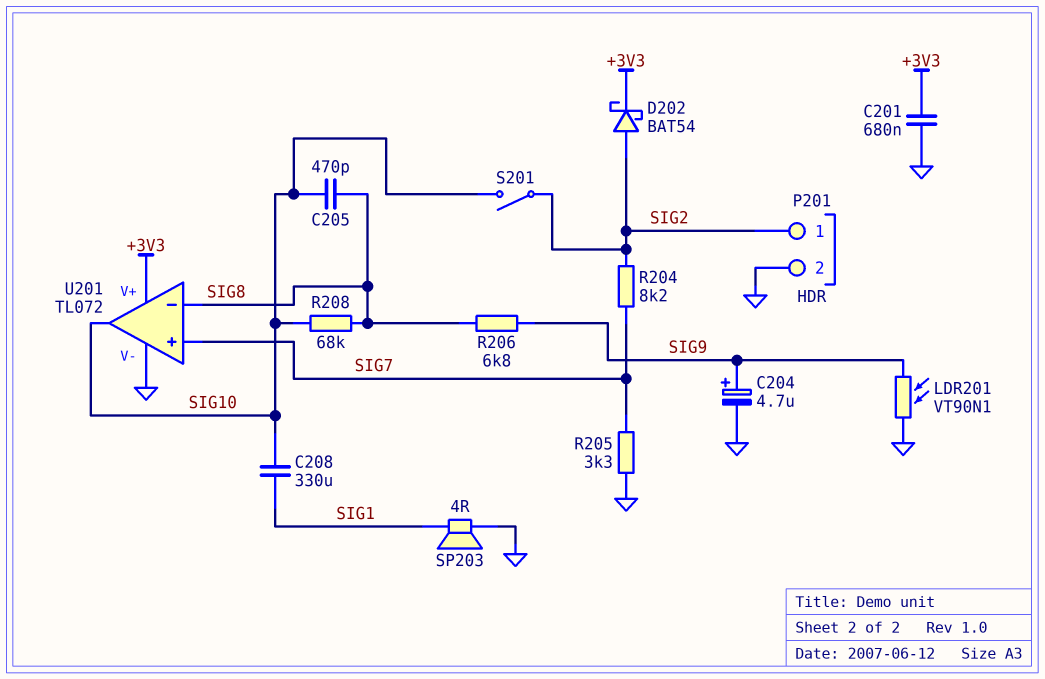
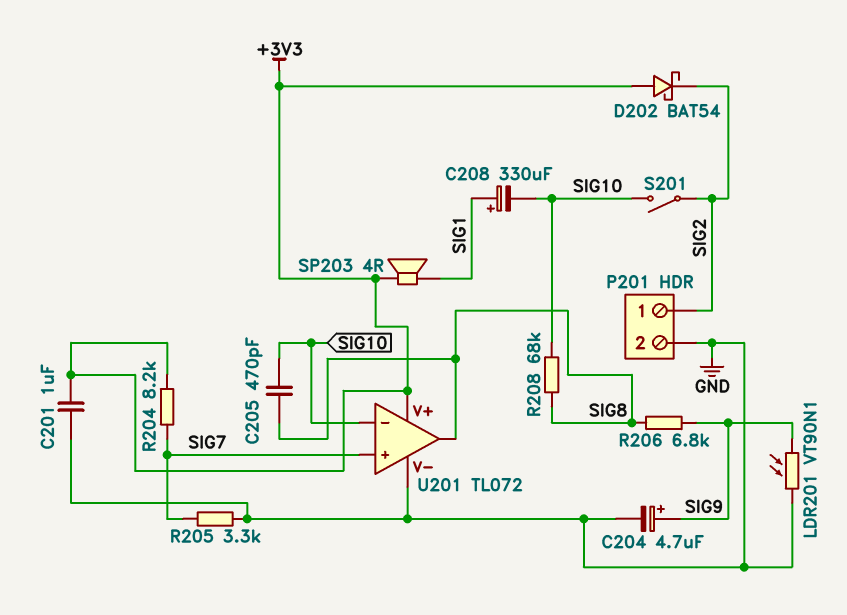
C201: 680nF (+3V3, GND) -> 1uF (+3V3, GND)
C208: 330uF (SIG1, SIG10) -> 330uF (plus SIG1, minus SIG10)
D202: schottky BAT54 (A SIG2, K +3V3) -> schottky BAT54 (A +3V3, K SIG2)
R204: 8.2k (SIG2, SIG7) -> 8.2k (+3V3, SIG7)
SP203: speaker 4R (GND, SIG1) -> speaker 4R (+3V3, SIG1)
U201 pin in-: SIG8 -> SIG10
U201 pin out: SIG10 -> SIG8

